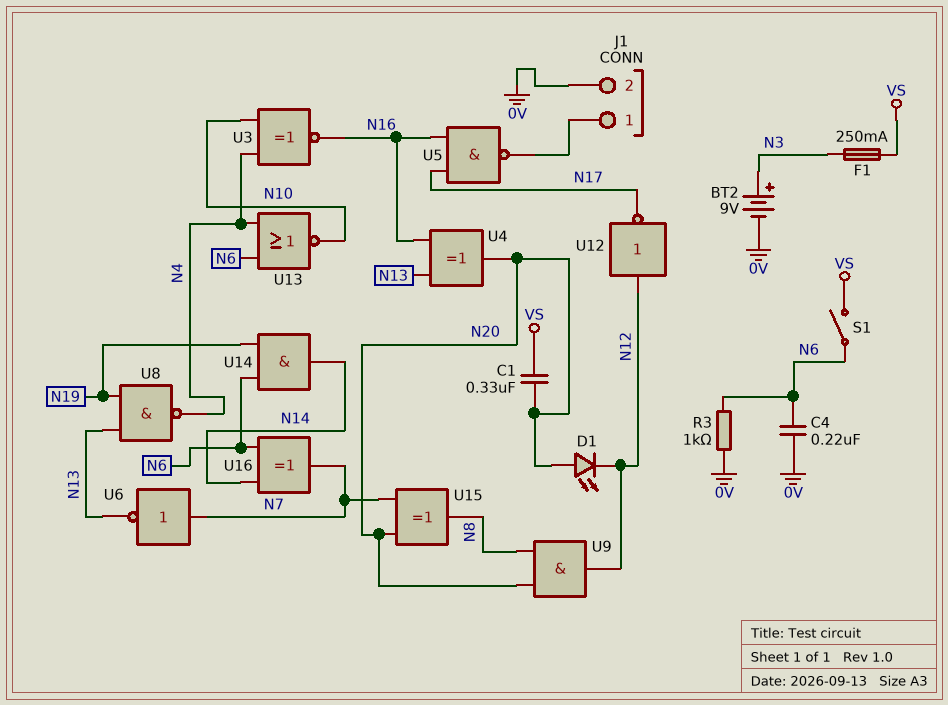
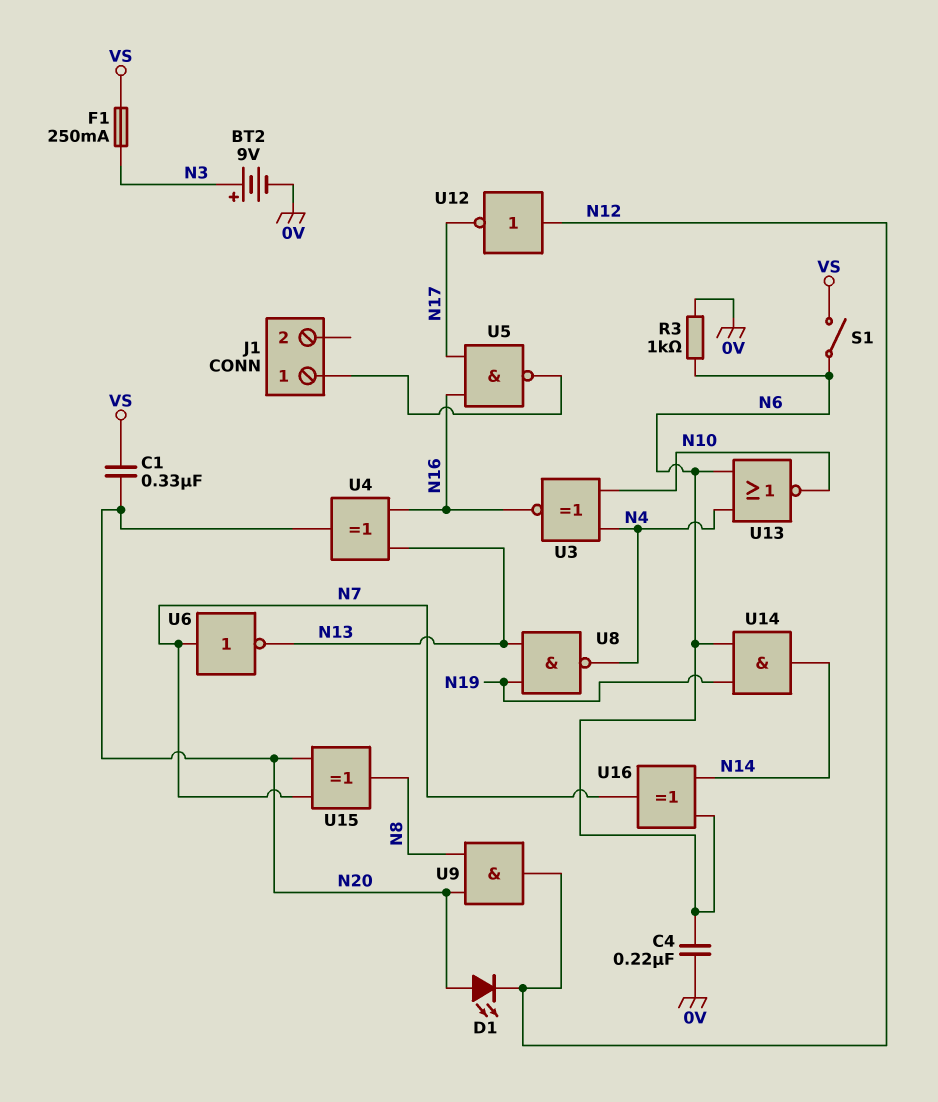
J1 pin 2: 0V -> none

